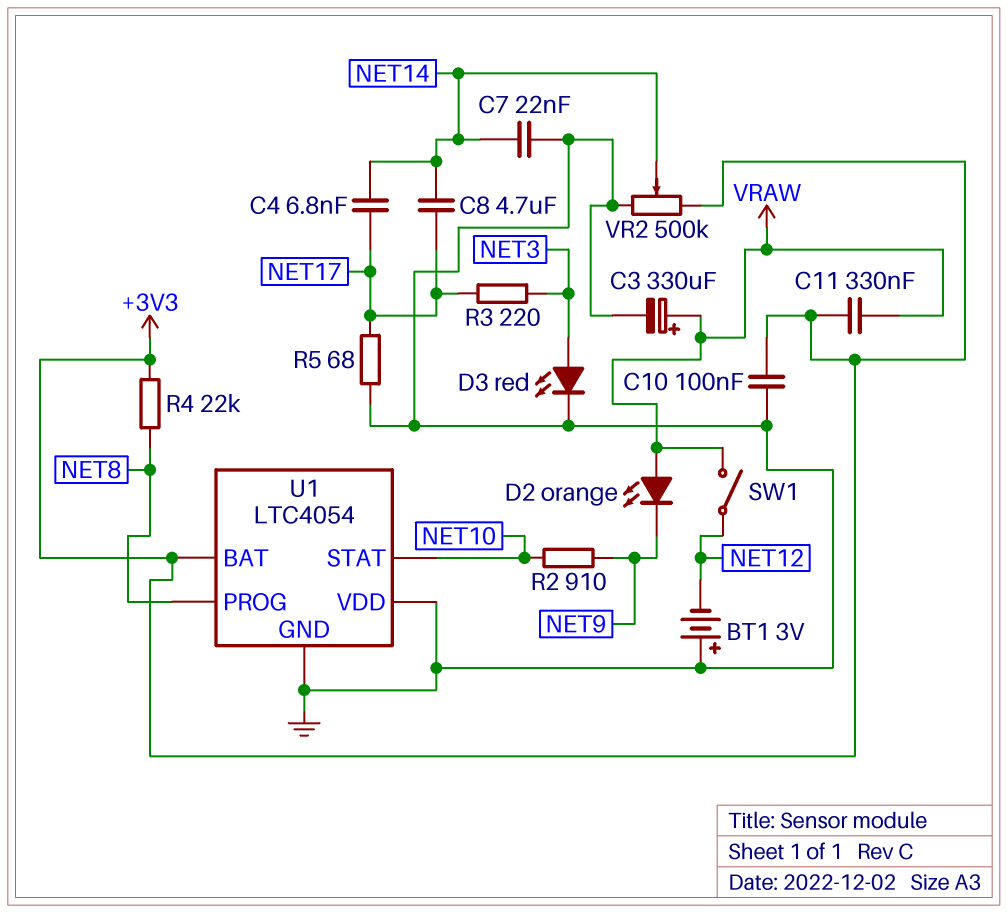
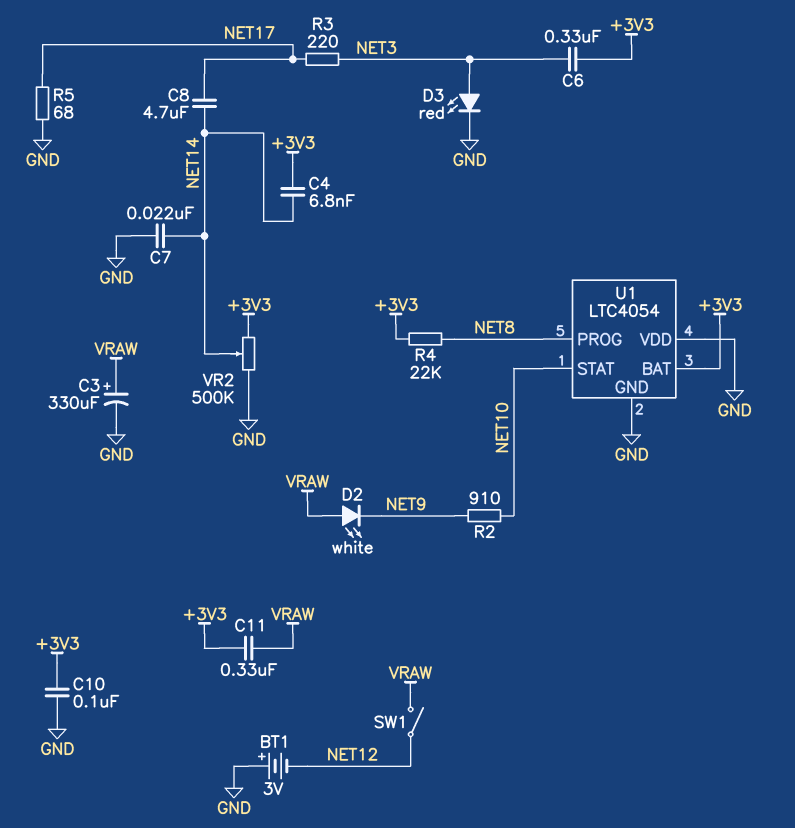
C4: 6.8nF (NET14, NET17) -> 6.8nF (+3V3, NET14)
C6: none -> 330nF (+3V3, NET3)
D2: LED orange (A VRAW, K NET9) -> LED white (A VRAW, K NET9)

